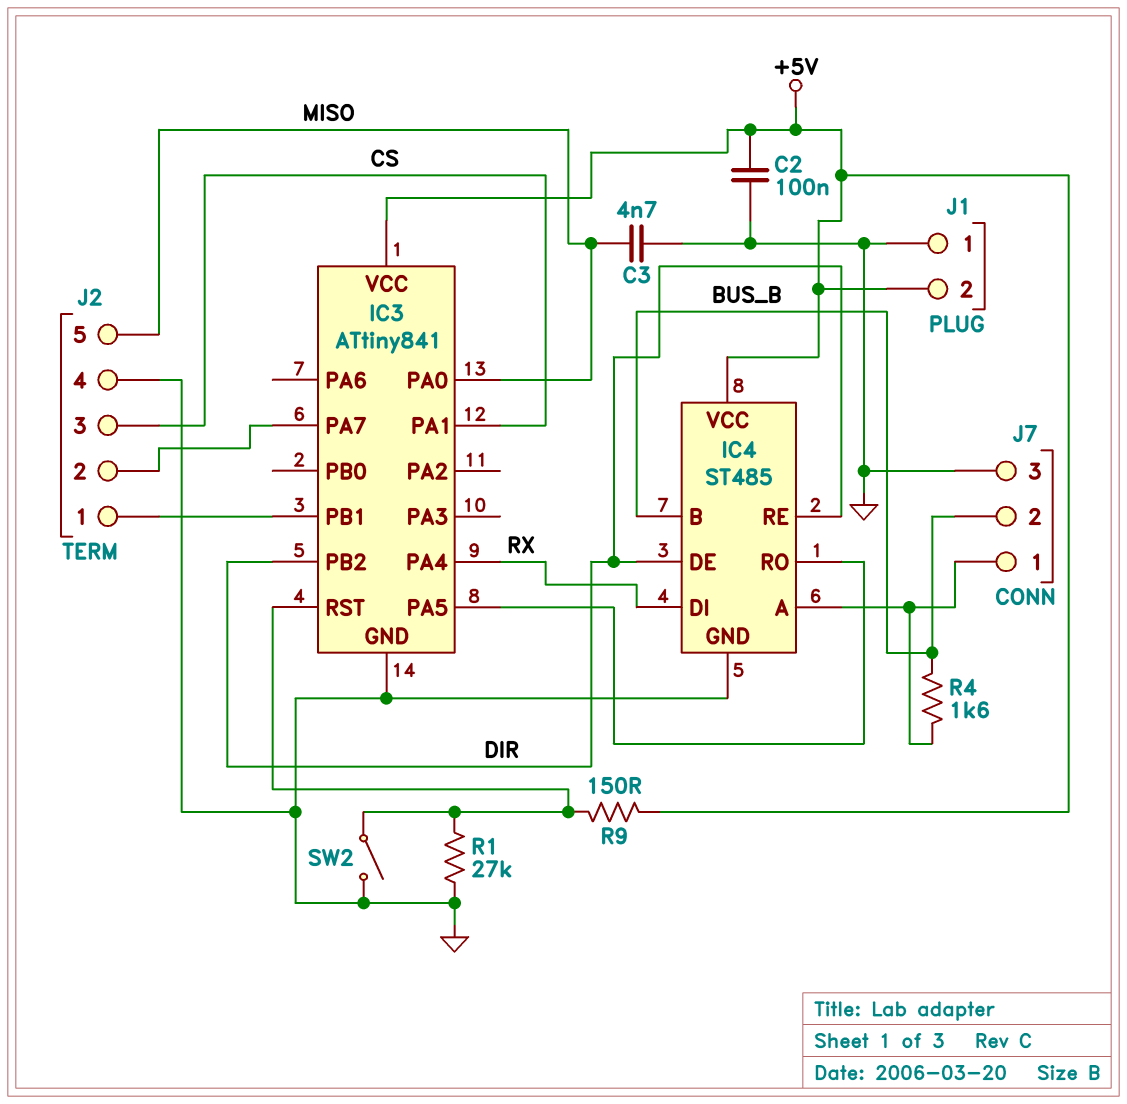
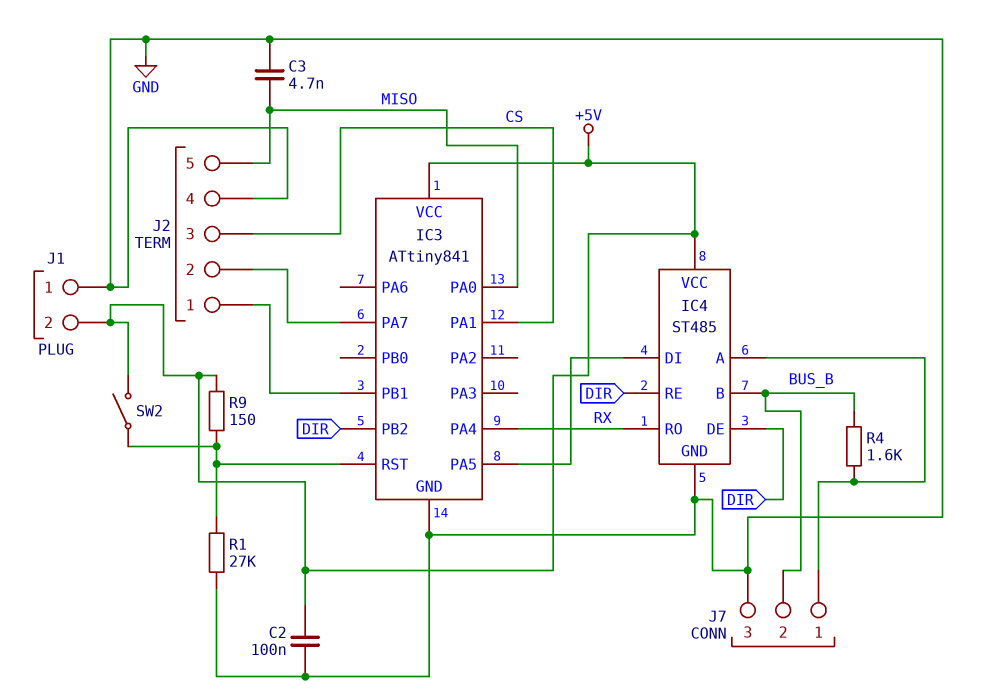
IC4 pin DI: RX -> IC3/PA5
IC4 pin RO: IC3/PA5 -> RX
SW2: switch (GND, IC3/RST) -> switch (+5V, IC3/RST)

